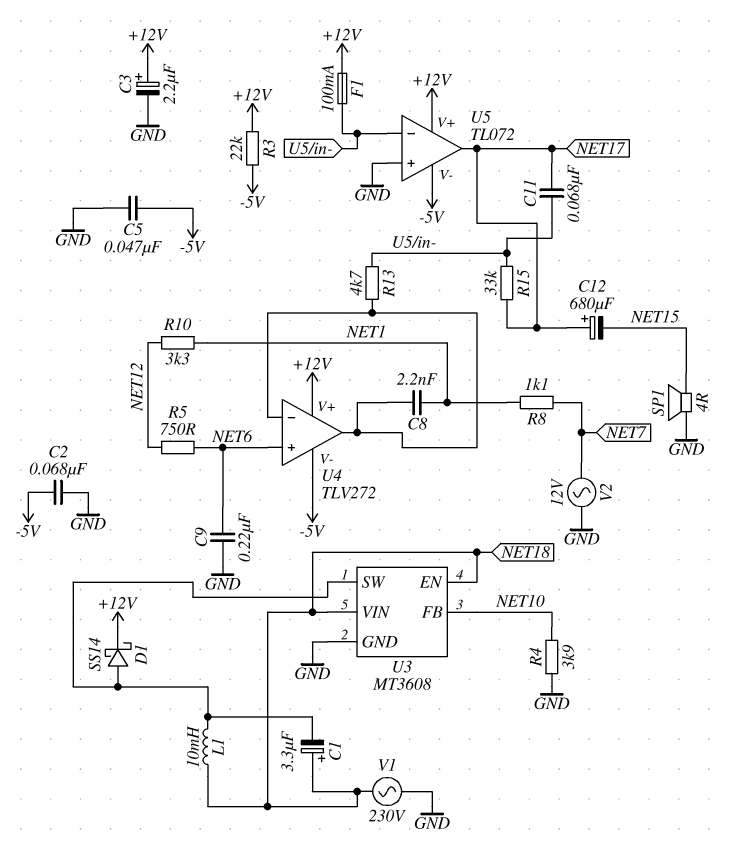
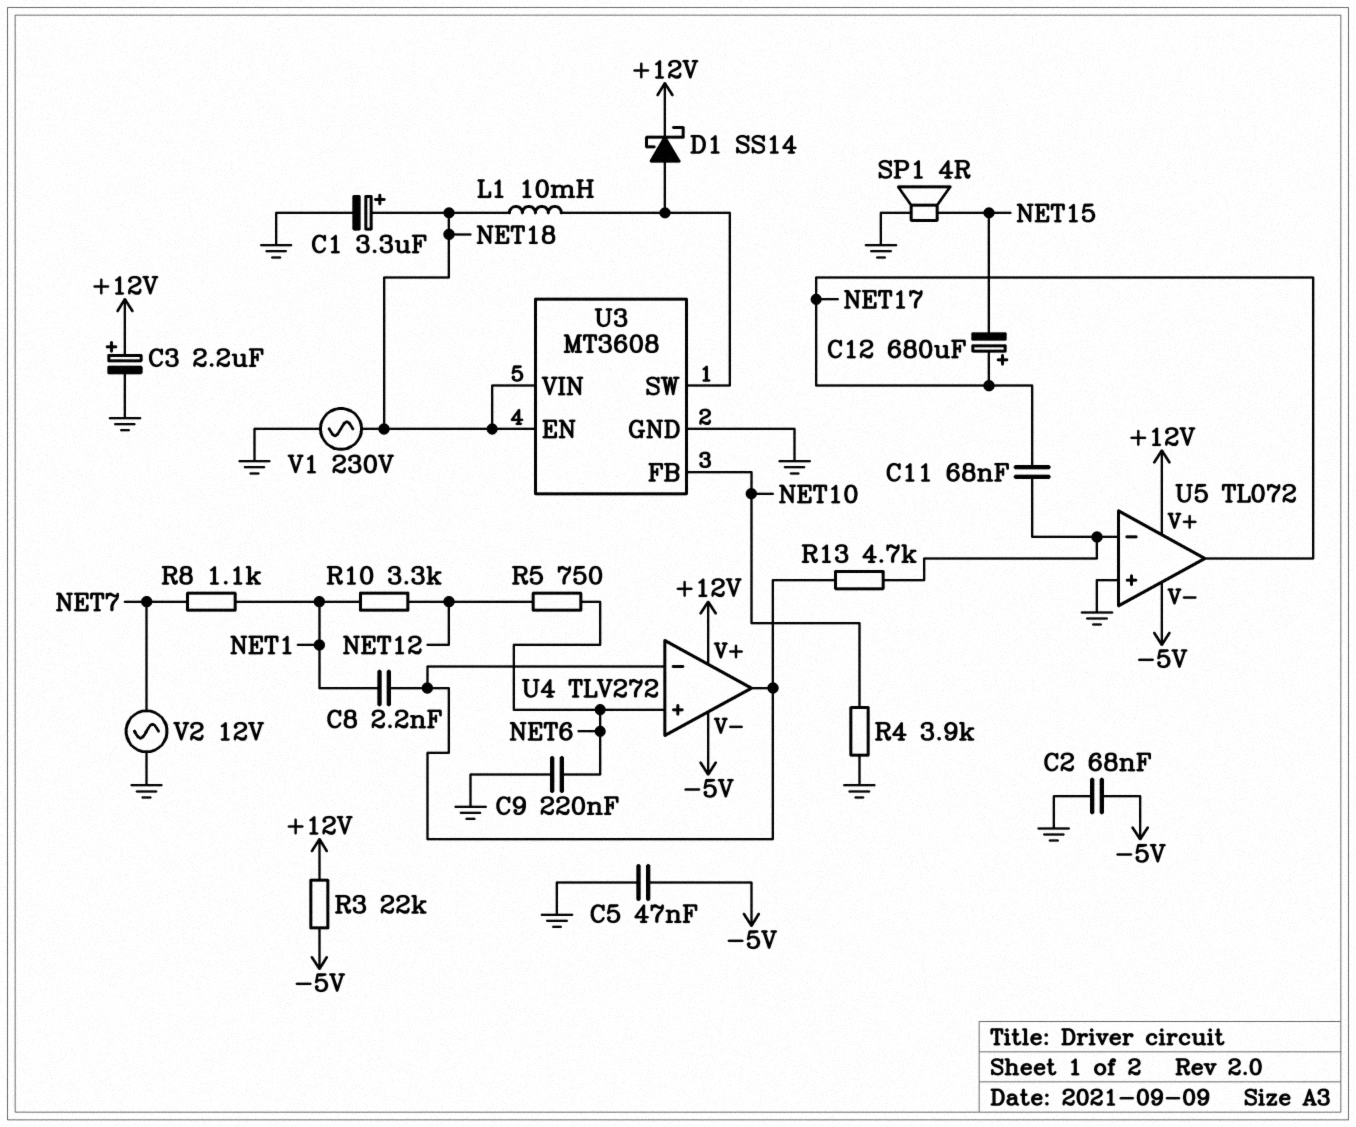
C1: 3.3uF (plus NET18, minus U3/SW) -> 3.3uF (plus NET18, minus GND)
F1: 100mA (+12V, U5/in-) -> none
R15: 33k (NET17, U5/in-) -> none

